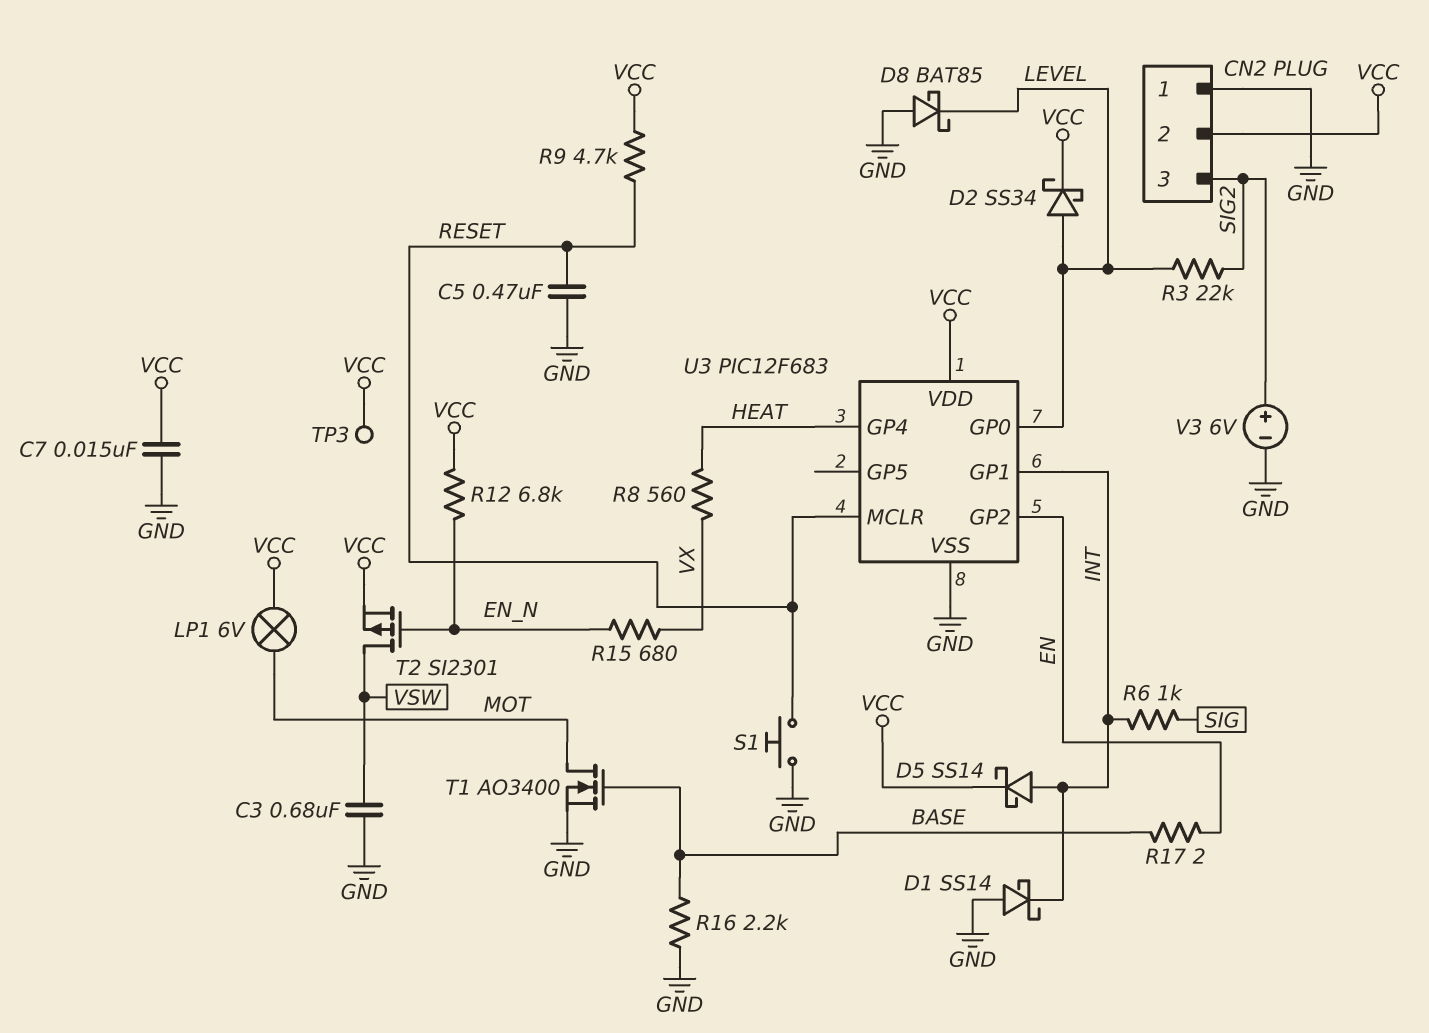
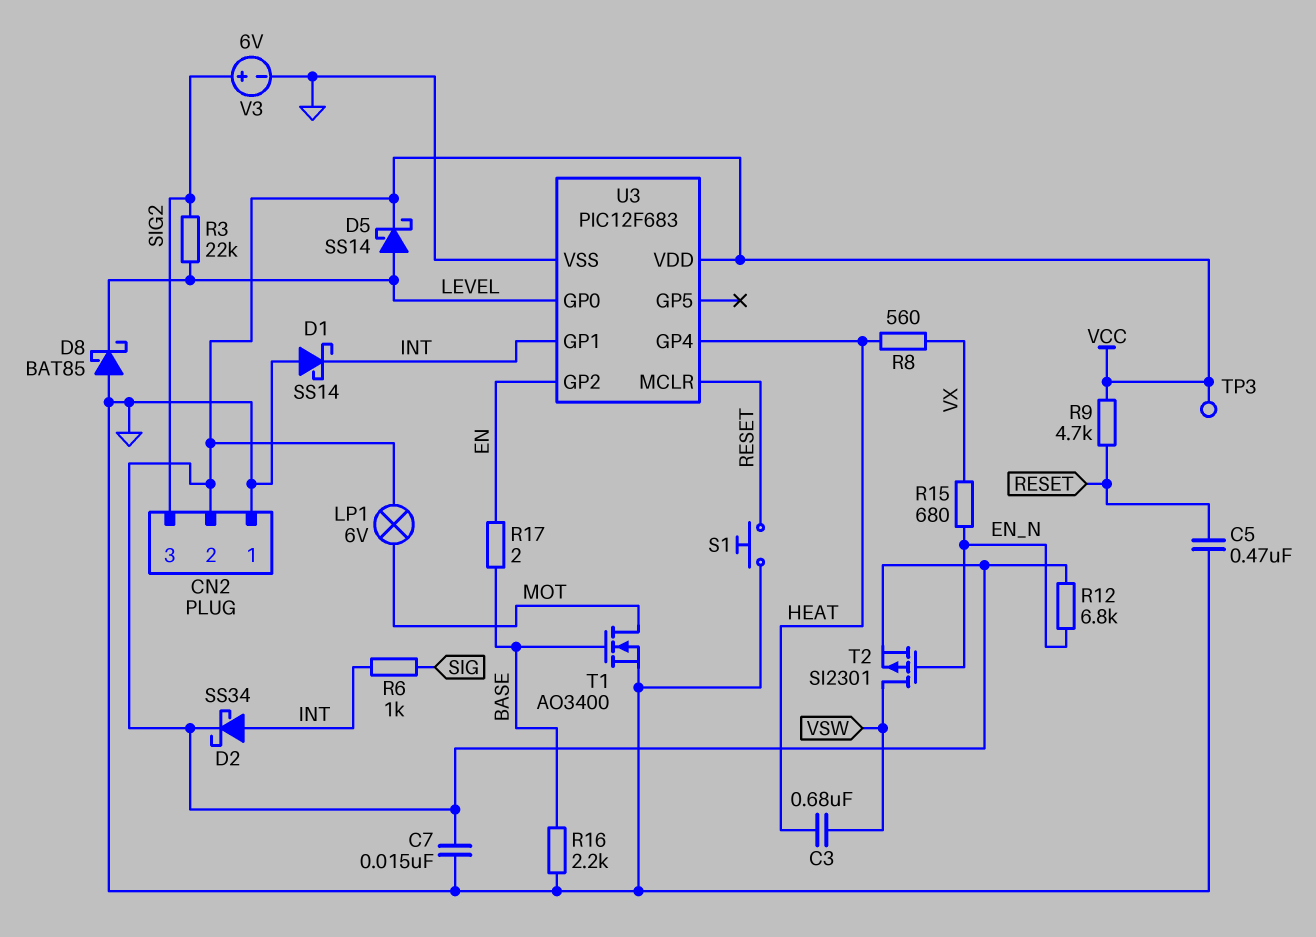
C3: 680nF (GND, VSW) -> 680nF (HEAT, VSW)
D2: schottky SS34 (A LEVEL, K VCC) -> schottky SS34 (A INT, K VCC)
D5: schottky SS14 (A INT, K VCC) -> schottky SS14 (A LEVEL, K VCC)

